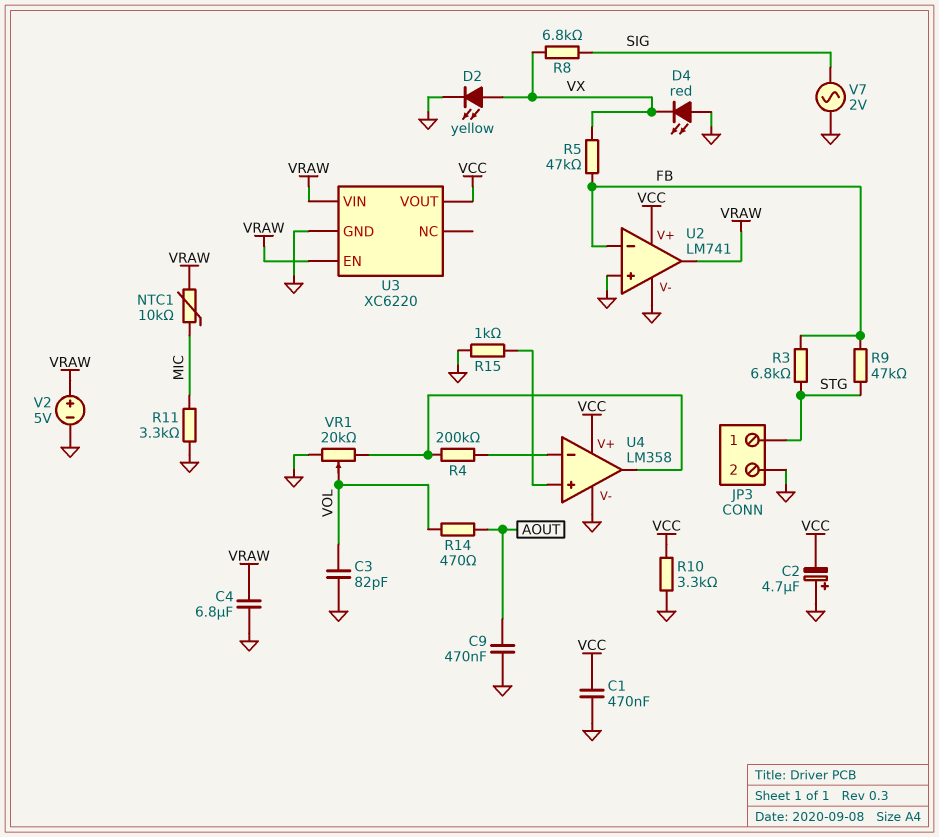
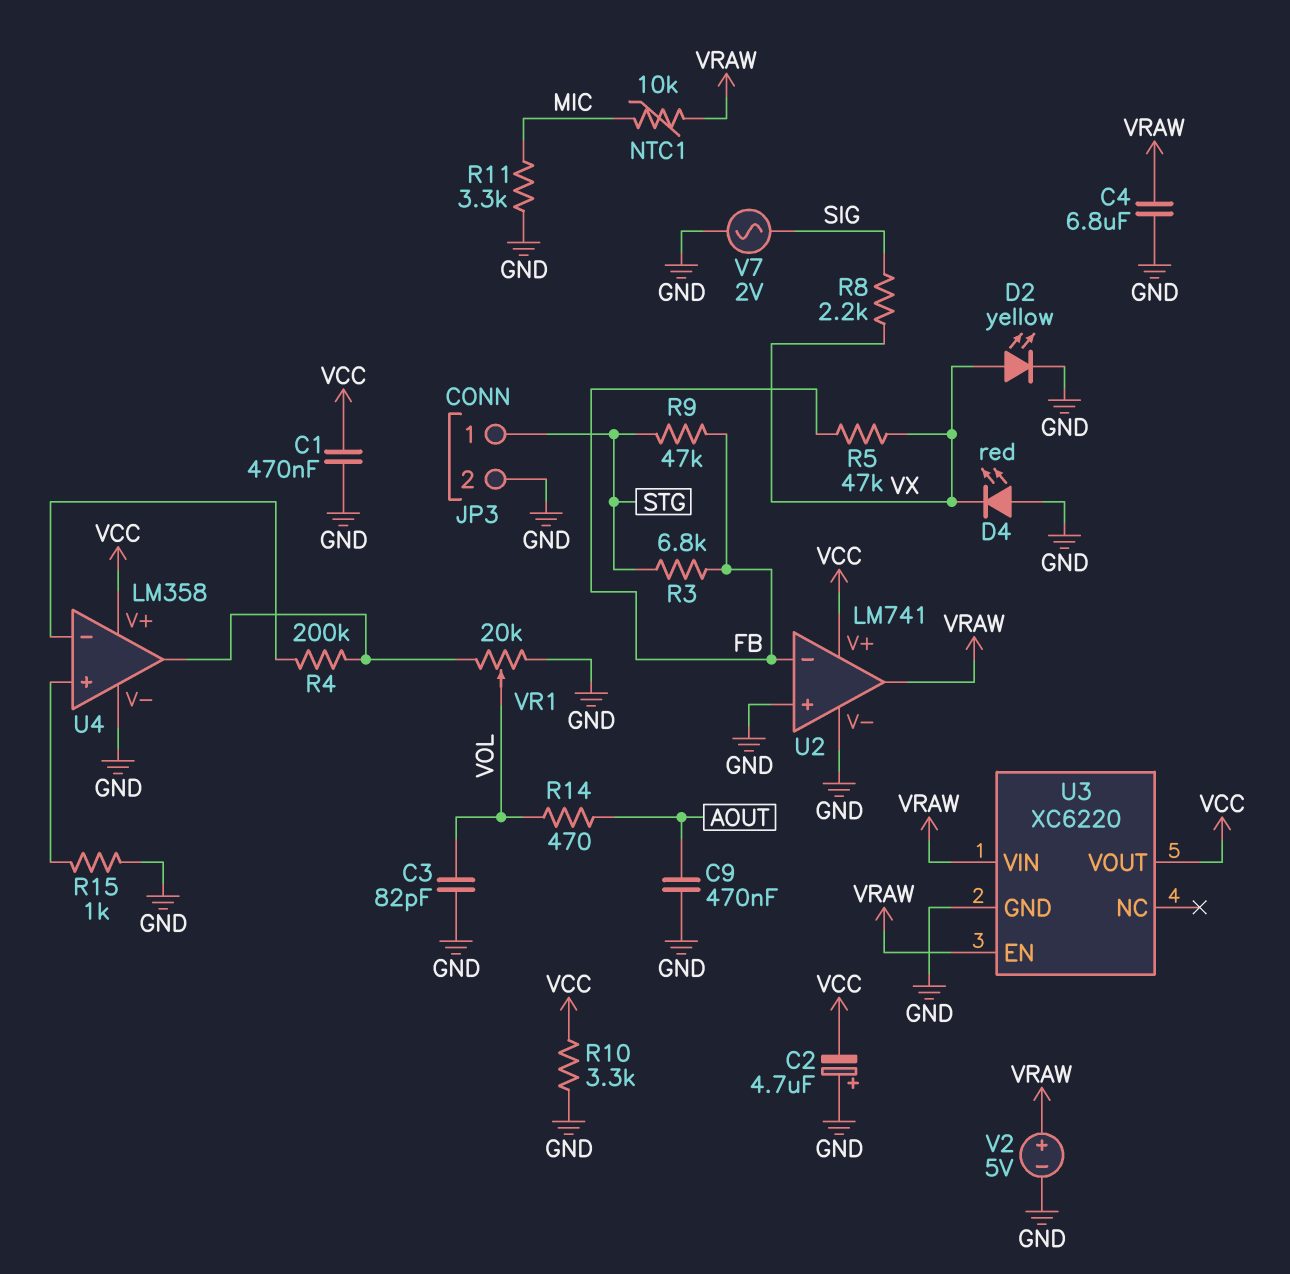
R8: 6.8k (SIG, VX) -> 2.2k (SIG, VX)

